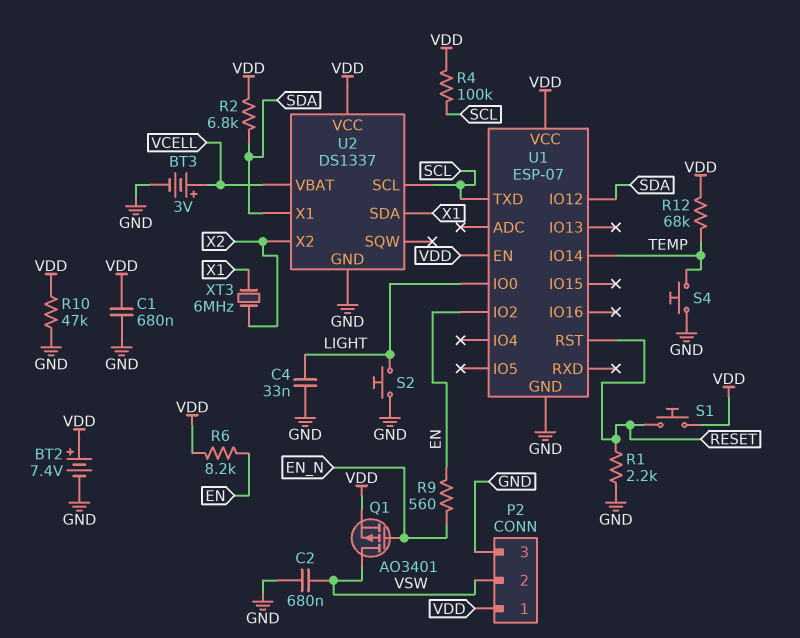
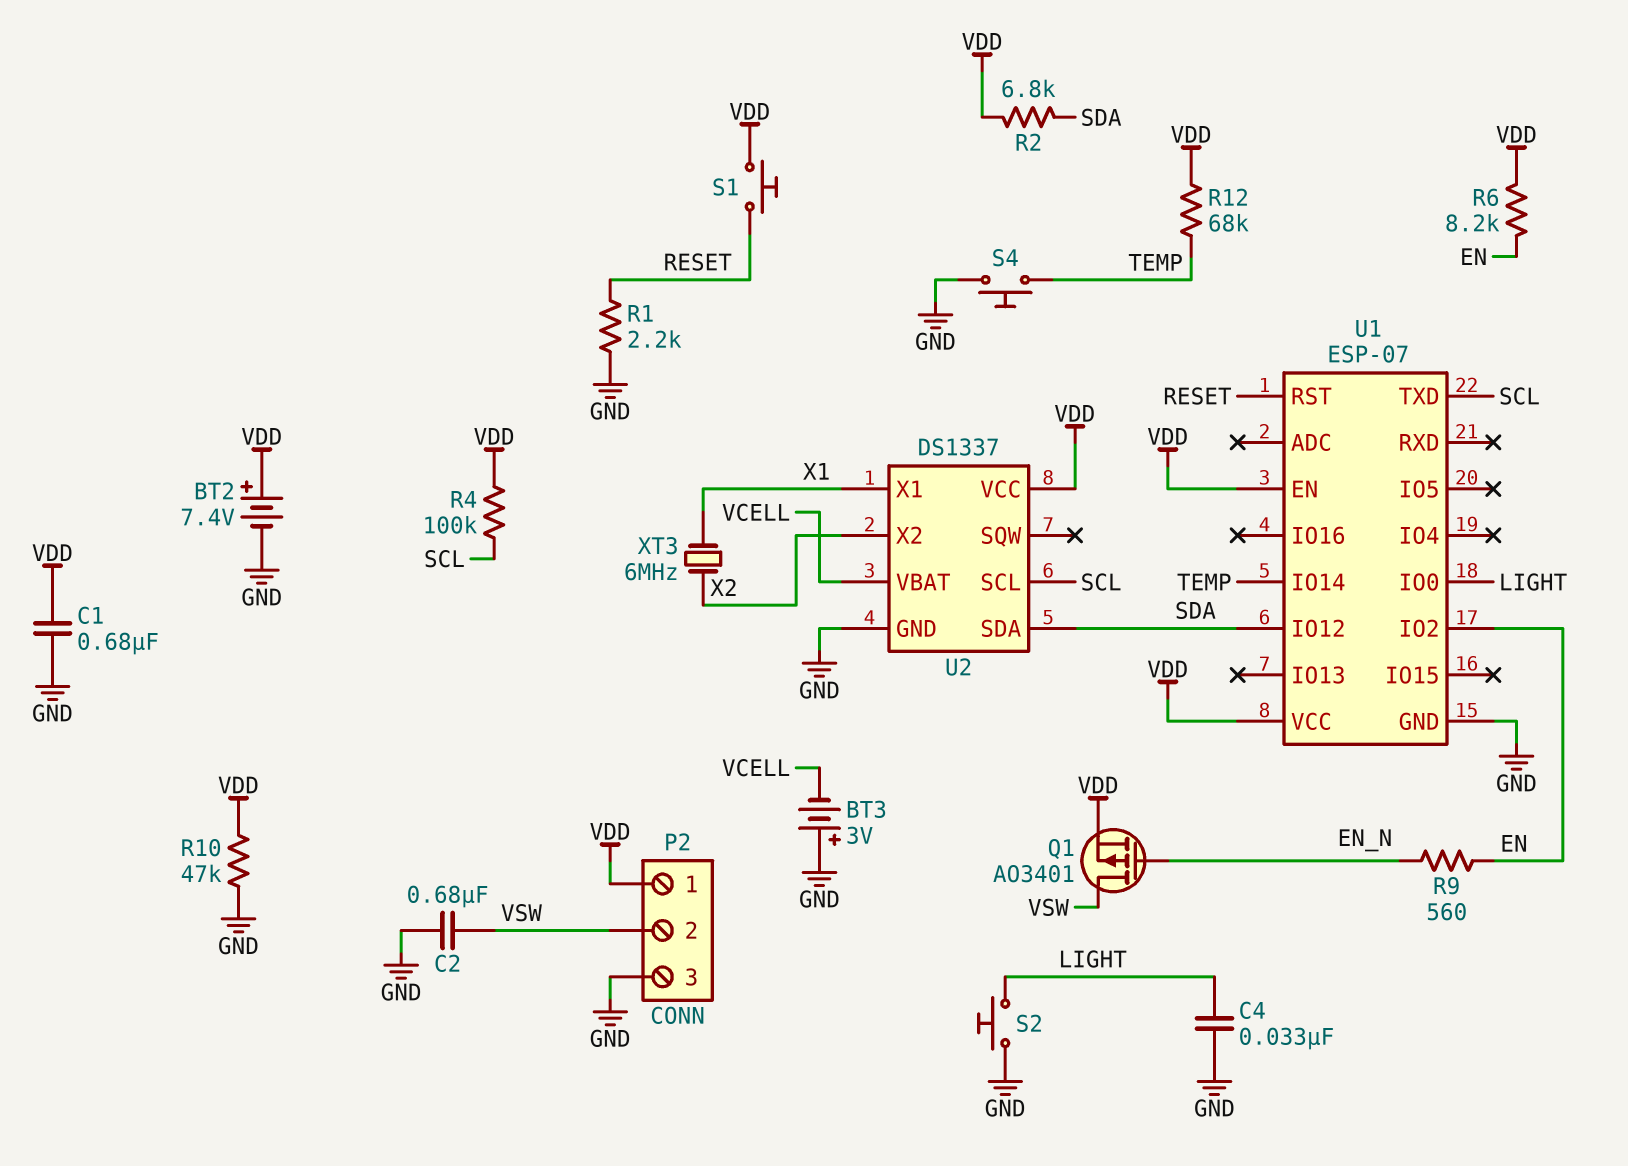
BT3: 3V (plus VCELL, minus GND) -> 3V (plus GND, minus VCELL)
U2 pin SDA: X1 -> SDA
U2 pin X1: SDA -> X1

